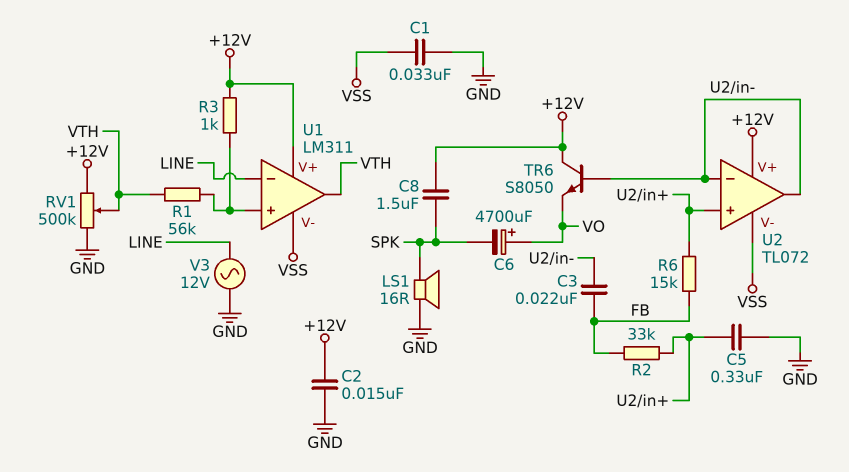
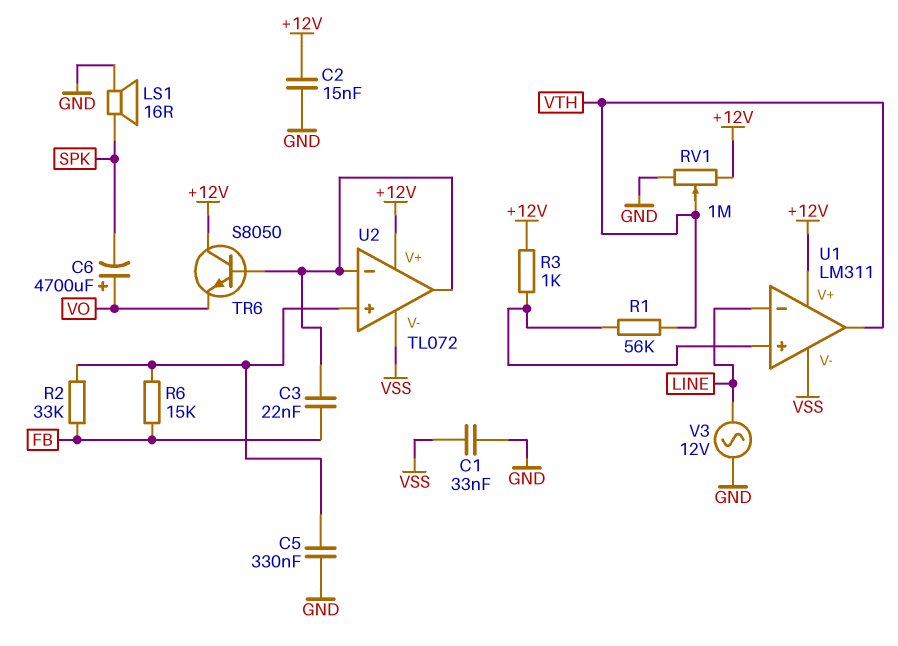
C8: 1.5uF (+12V, SPK) -> none
RV1: 500k (+12V, GND, wiper VTH) -> 1M (+12V, GND, wiper VTH)

